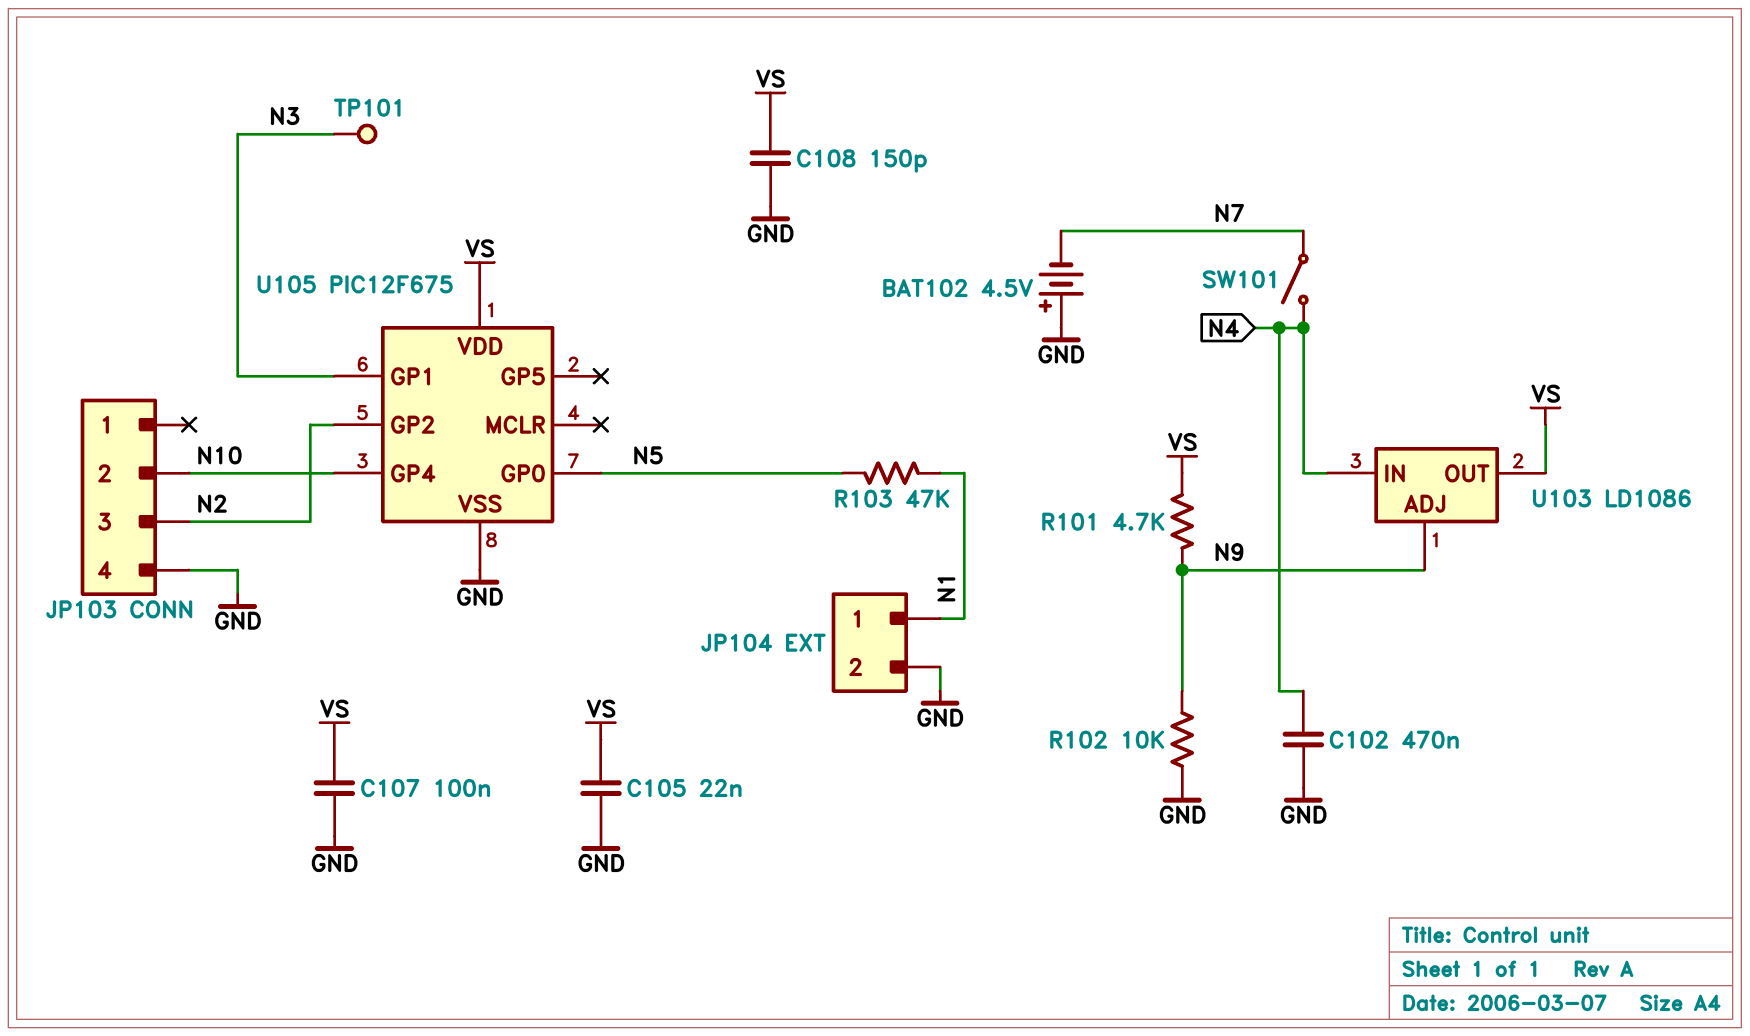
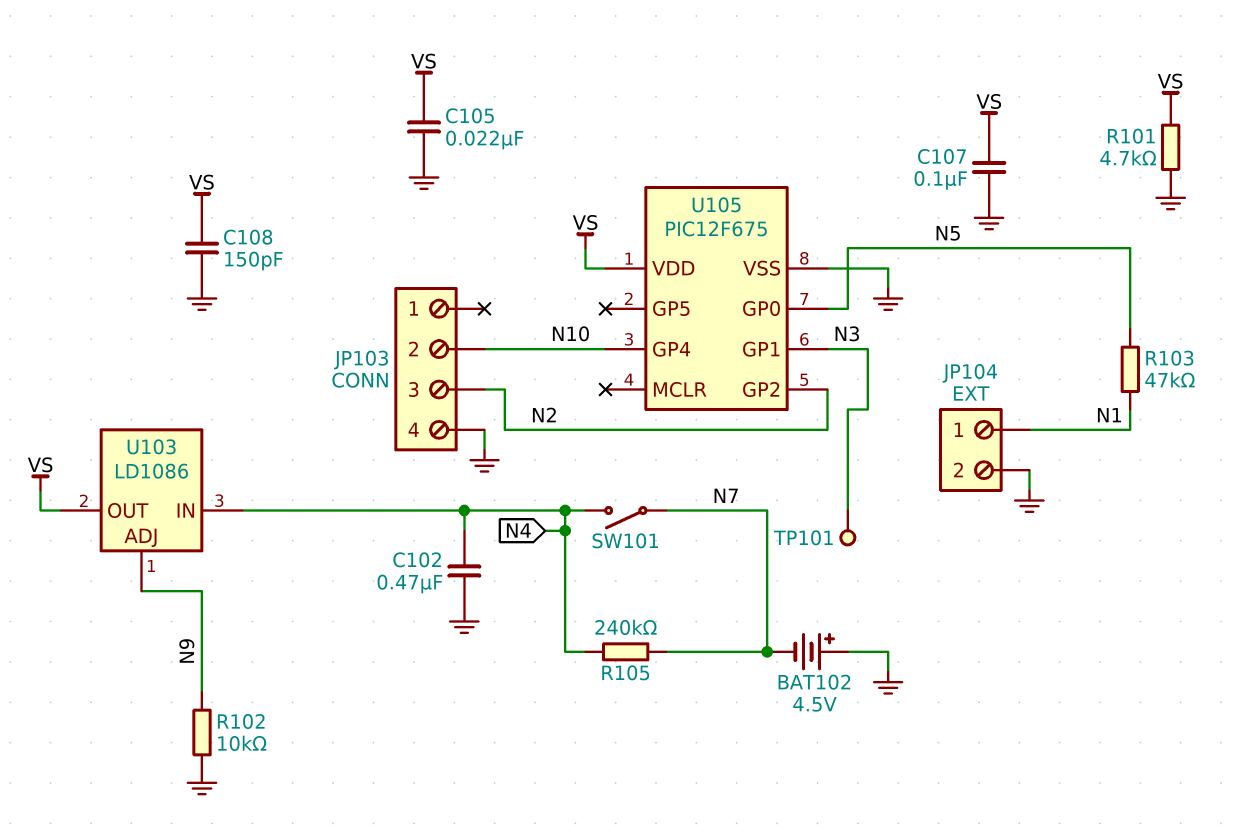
R101: 4.7k (N9, VS) -> 4.7k (GND, VS)
R105: none -> 240k (N4, N7)

